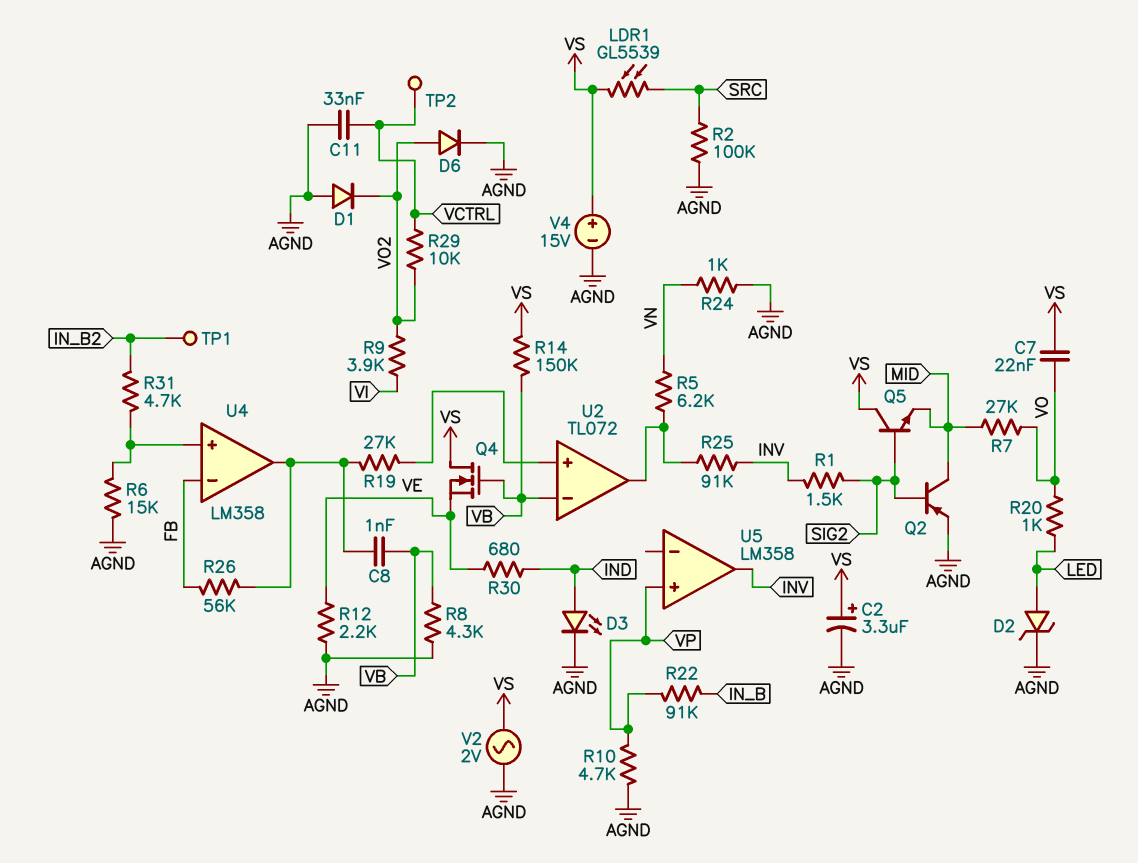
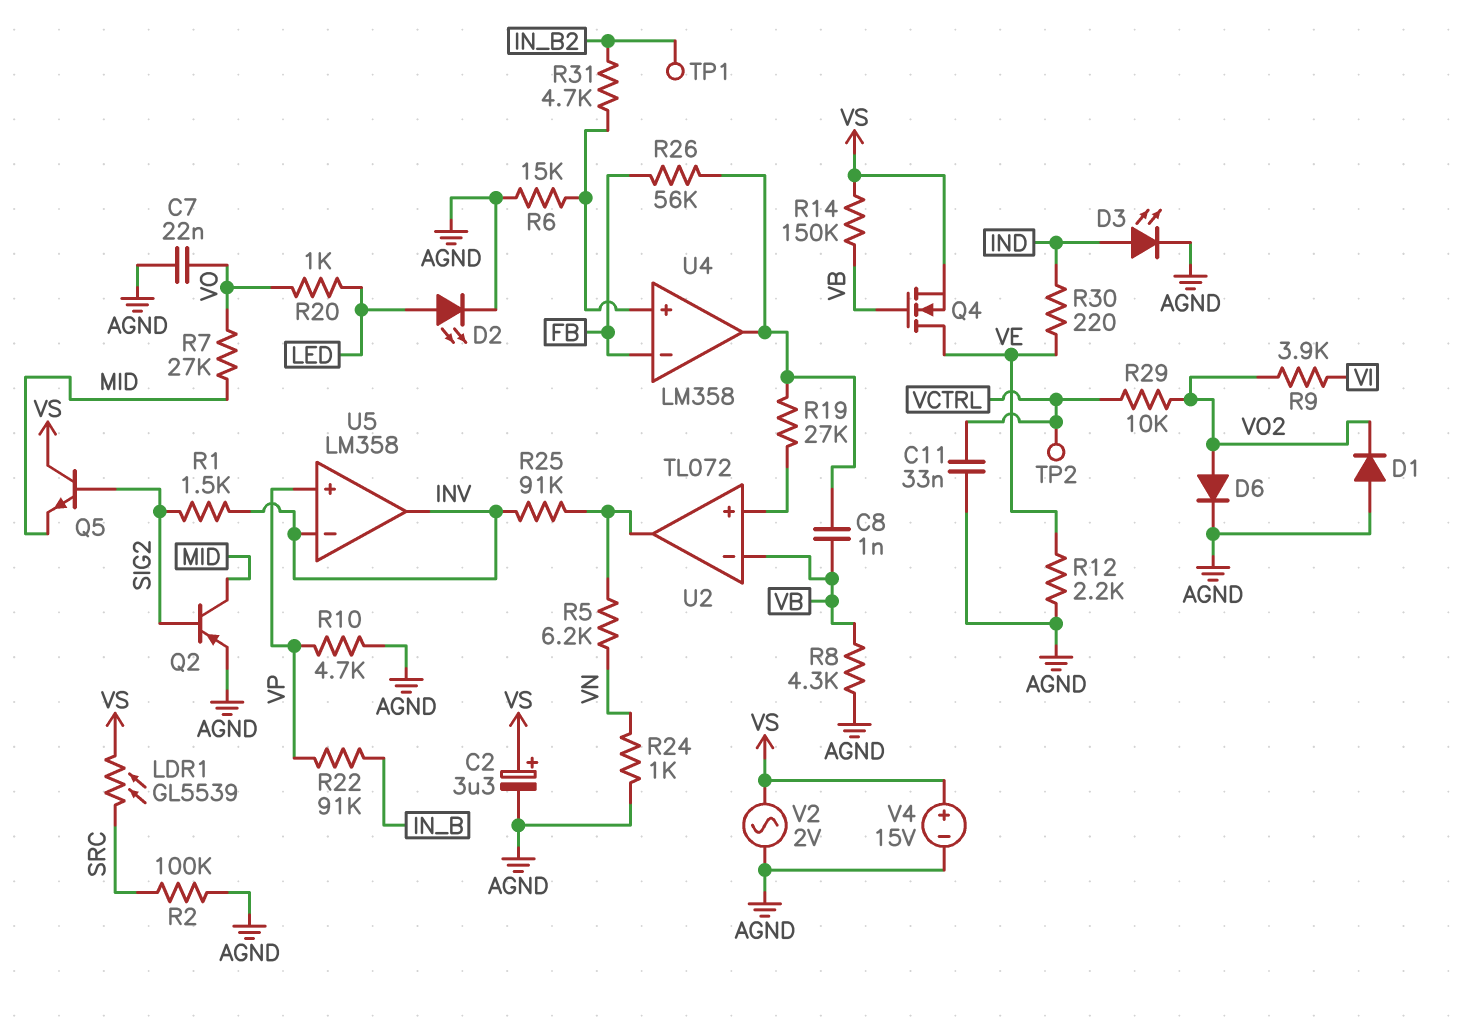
C7: 22nF (VO, VS) -> 22nF (AGND, VO)
D2: zener (A LED, K AGND) -> LED (A LED, K AGND)
Q4: NMOS (G VB, D VS, S VE) -> NMOS (G VB, D VE, S VS)
R30: 680 (IND, VE) -> 220 (IND, VE)
U5 pin in-: none -> INV

